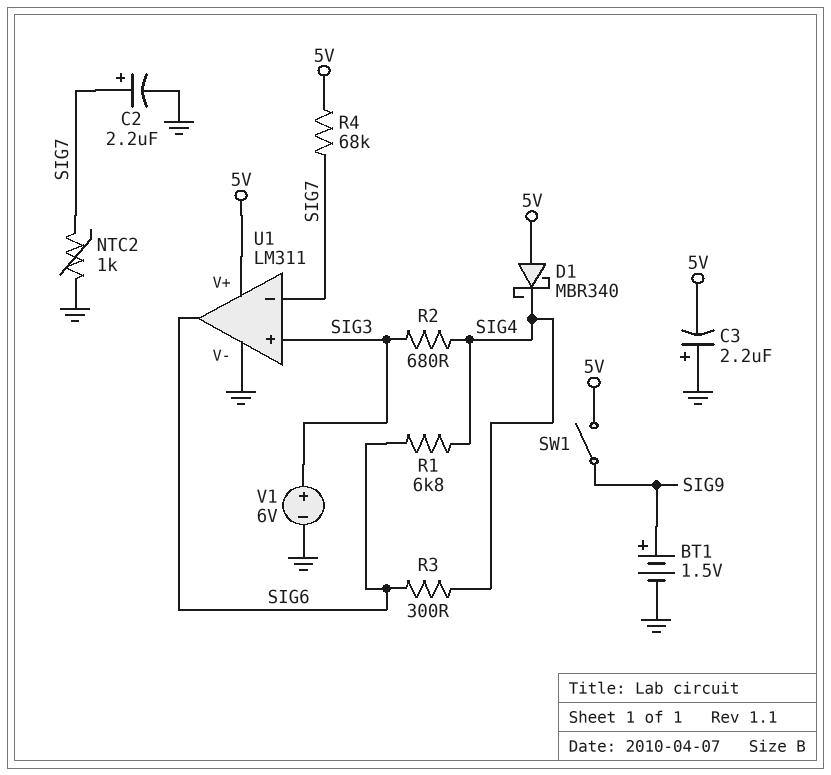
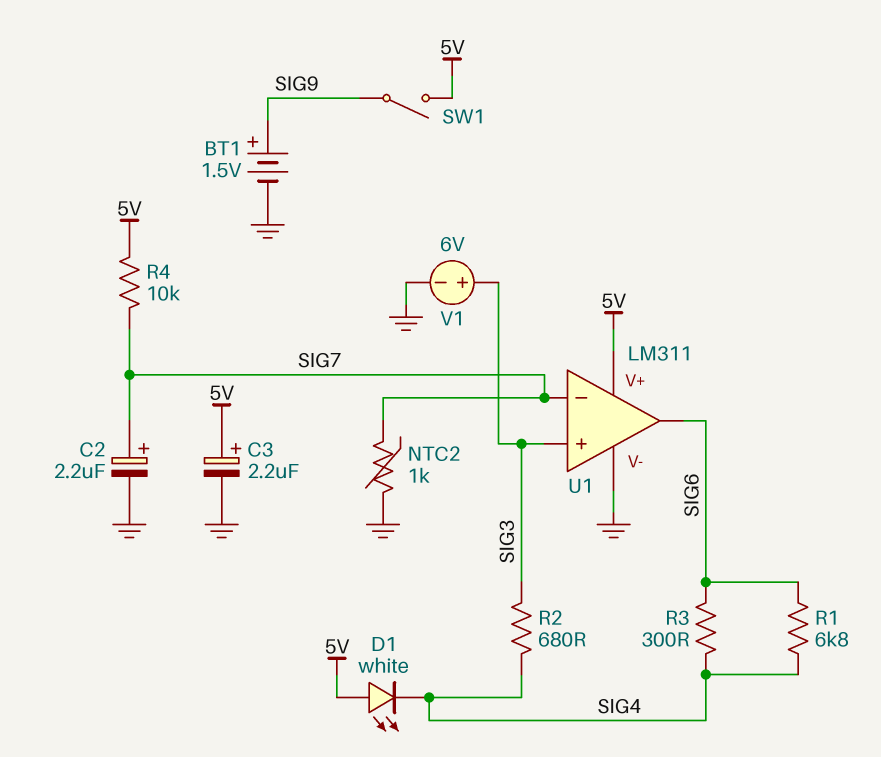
C3: 2.2uF (plus GND, minus 5V) -> 2.2uF (plus 5V, minus GND)
D1: schottky MBR340 (A 5V, K SIG4) -> LED white (A 5V, K SIG4)
R4: 68k (5V, SIG7) -> 10k (5V, SIG7)

